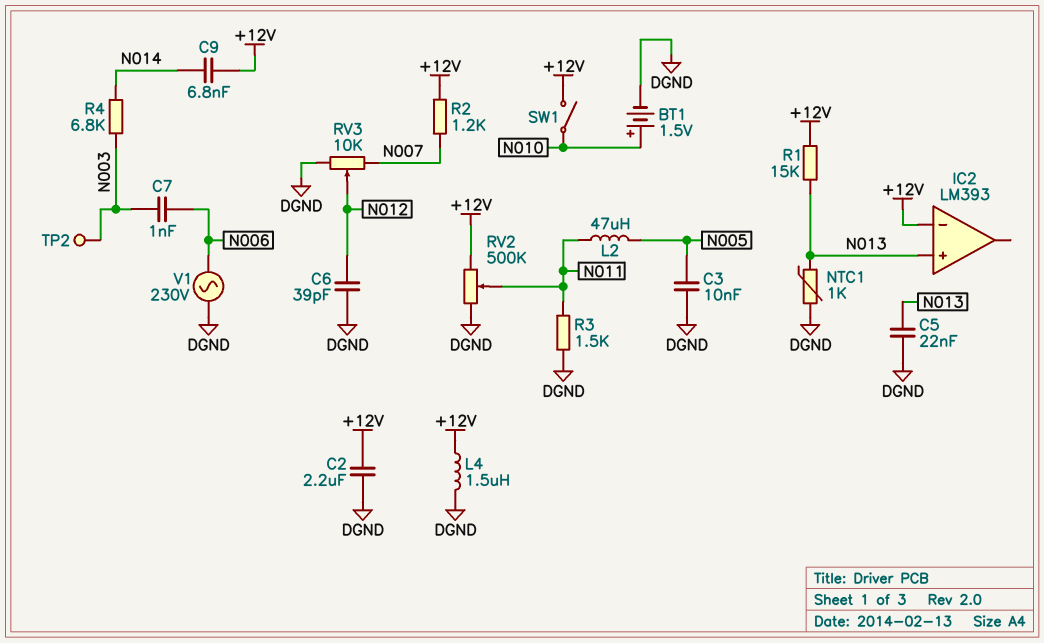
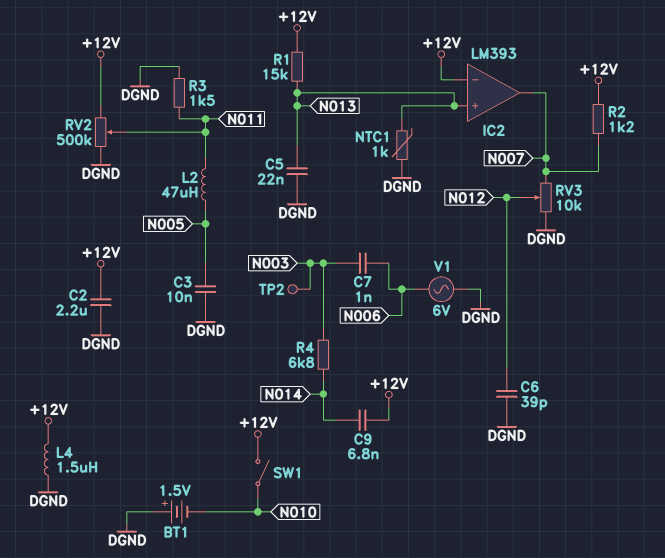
BT1: 1.5V (plus N010, minus DGND) -> 1.5V (plus DGND, minus N010)
IC2 pin out: none -> N007
V1: AC 230V (DGND, N006) -> AC 6V (DGND, N006)

